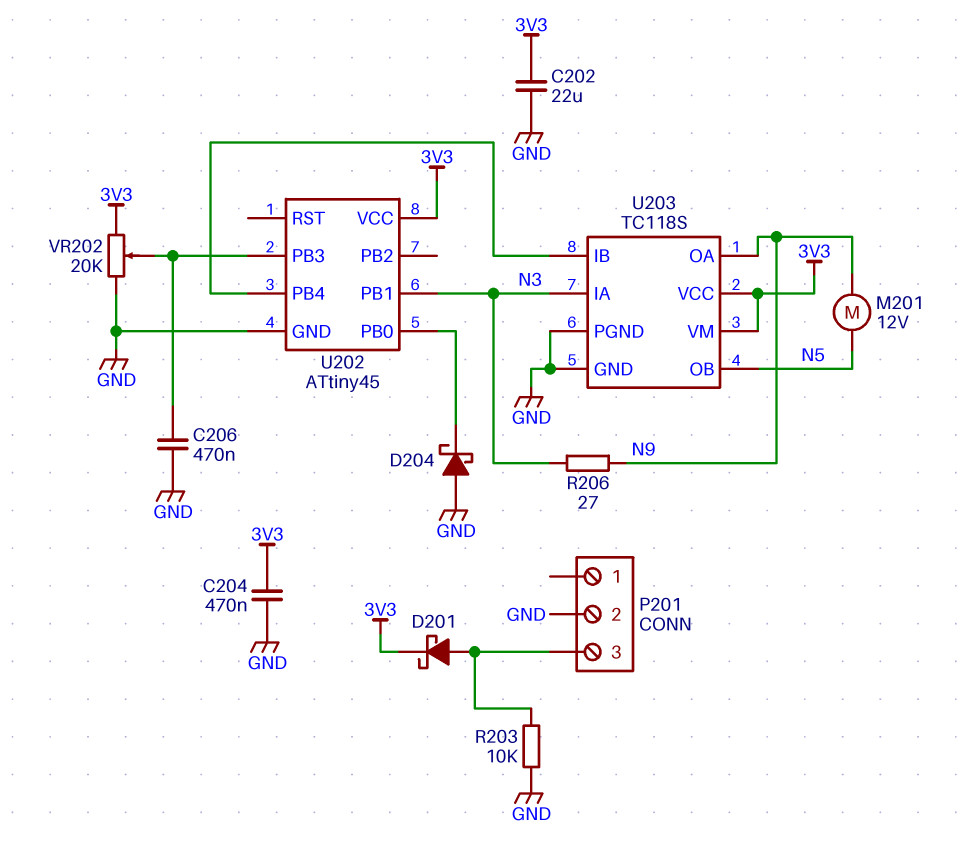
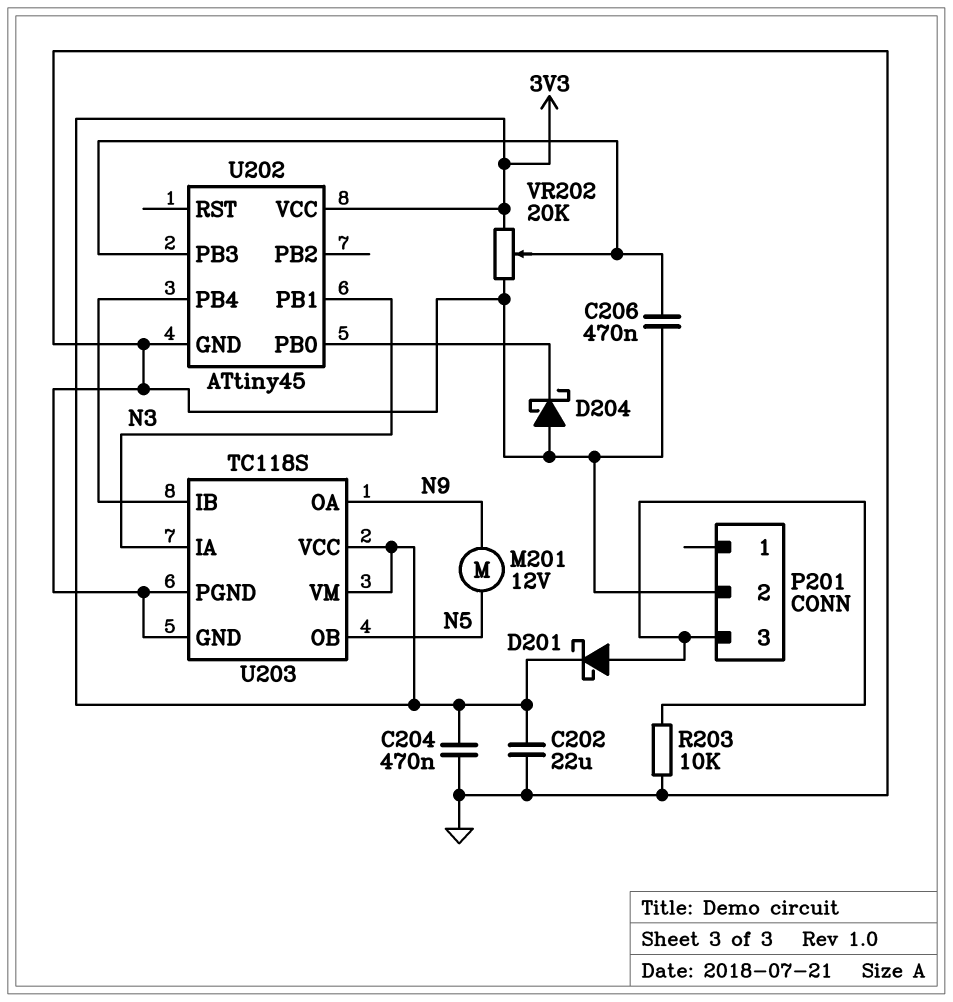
R206: 27 (N3, N9) -> none

